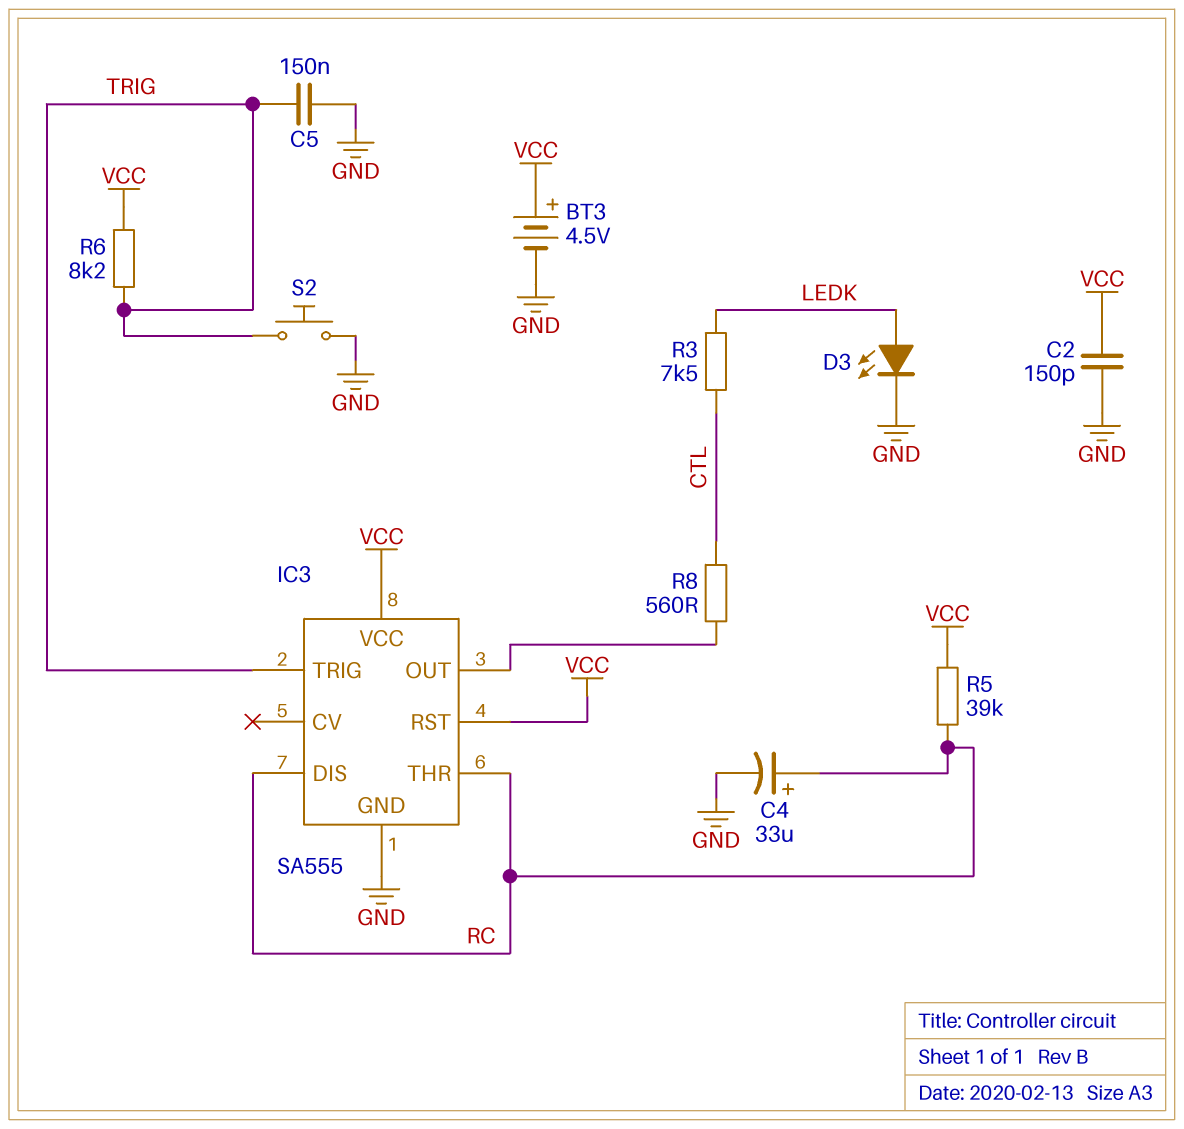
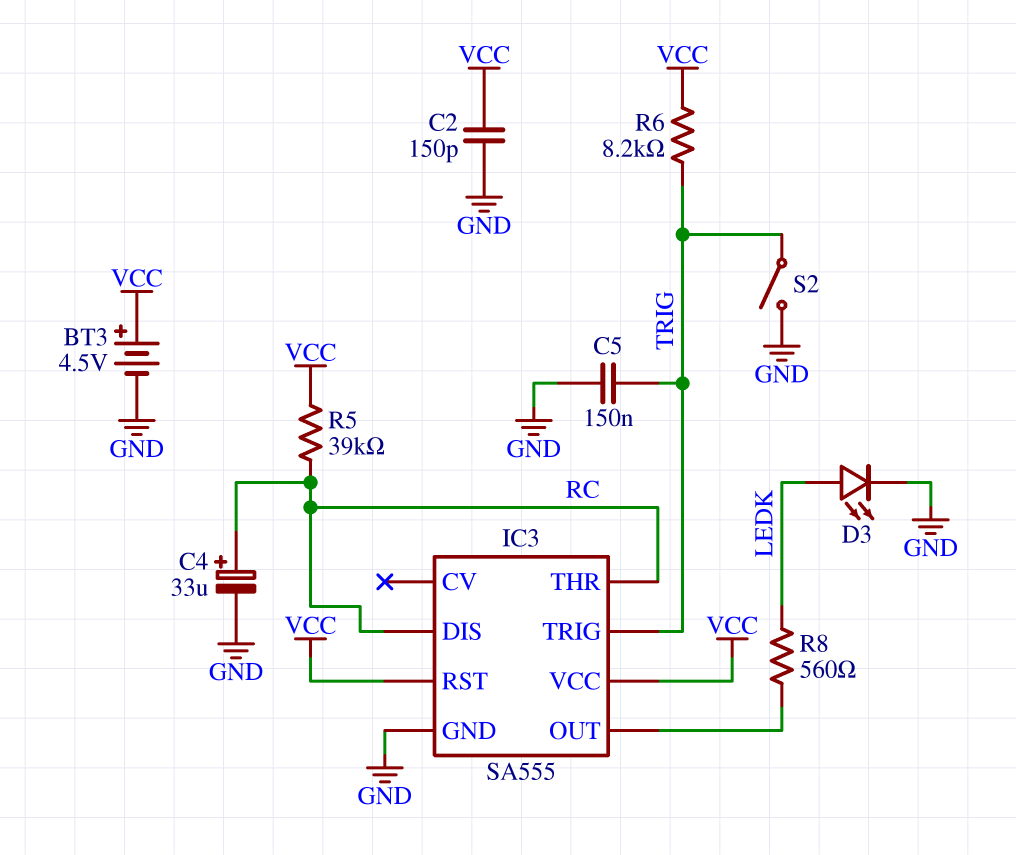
R3: 7.5k (CTL, LEDK) -> none
R8: 560 (CTL, IC3/OUT) -> 560 (IC3/OUT, LEDK)
S2: button (GND, TRIG) -> switch (GND, TRIG)

